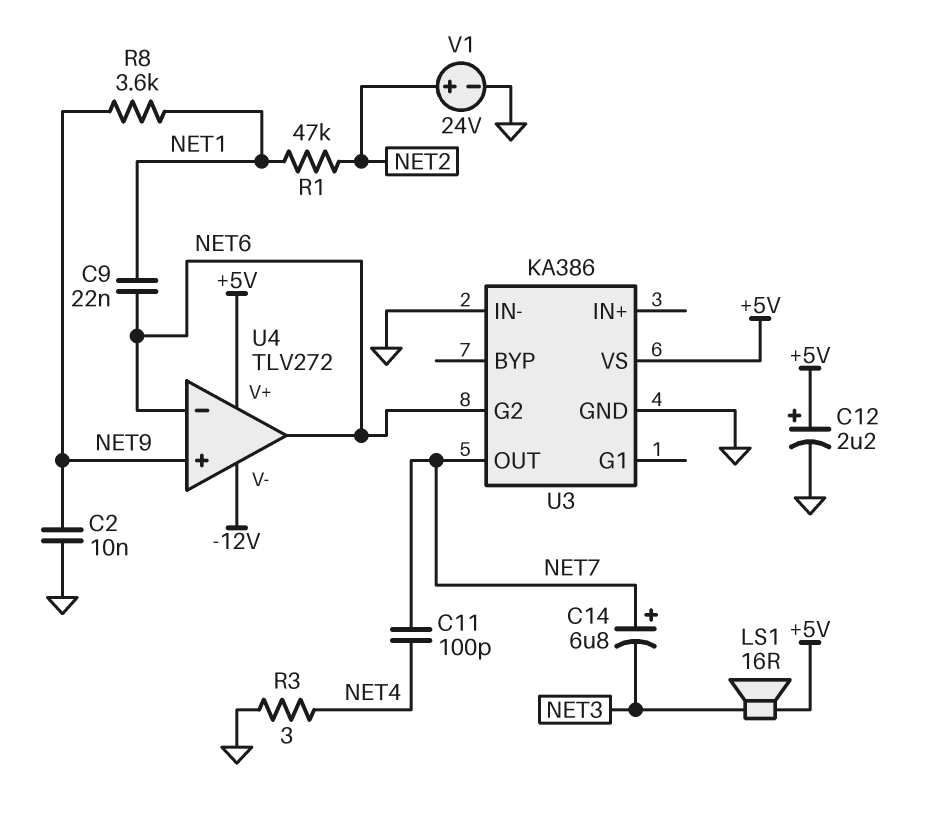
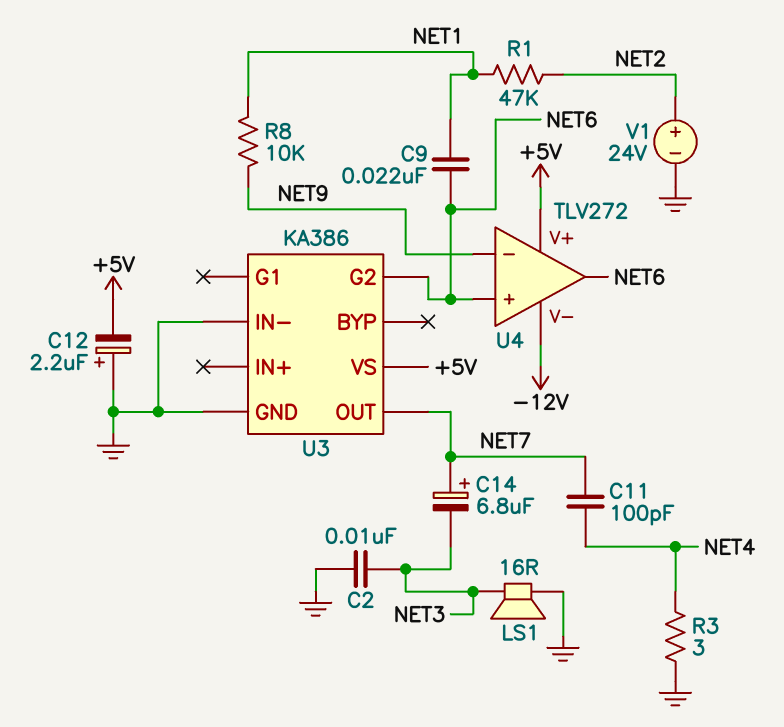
C2: 10nF (GND, NET9) -> 10nF (GND, NET3)
C12: 2.2uF (plus +5V, minus GND) -> 2.2uF (plus GND, minus +5V)
LS1: speaker 16R (+5V, NET3) -> speaker 16R (GND, NET3)
R8: 3.6k (NET1, NET9) -> 10k (NET1, NET9)
U4 pin in+: NET9 -> NET6
U4 pin in-: NET6 -> NET9

